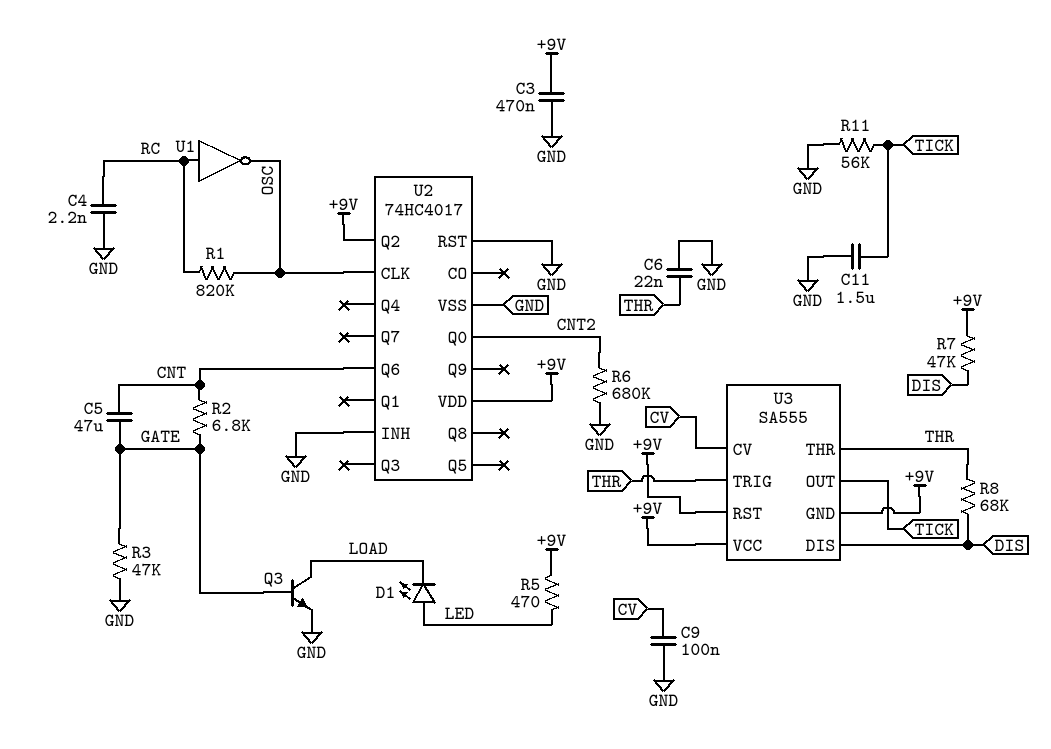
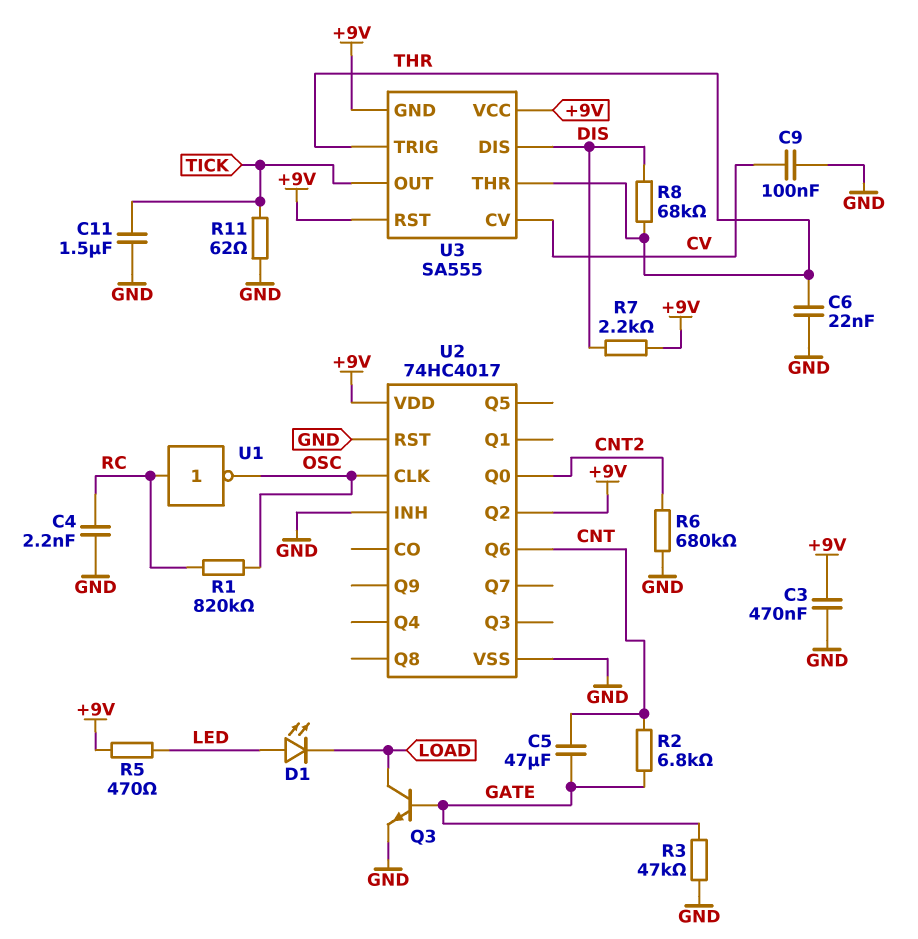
R7: 47k (+9V, DIS) -> 2.2k (+9V, DIS)
R11: 56k (GND, TICK) -> 62 (GND, TICK)

